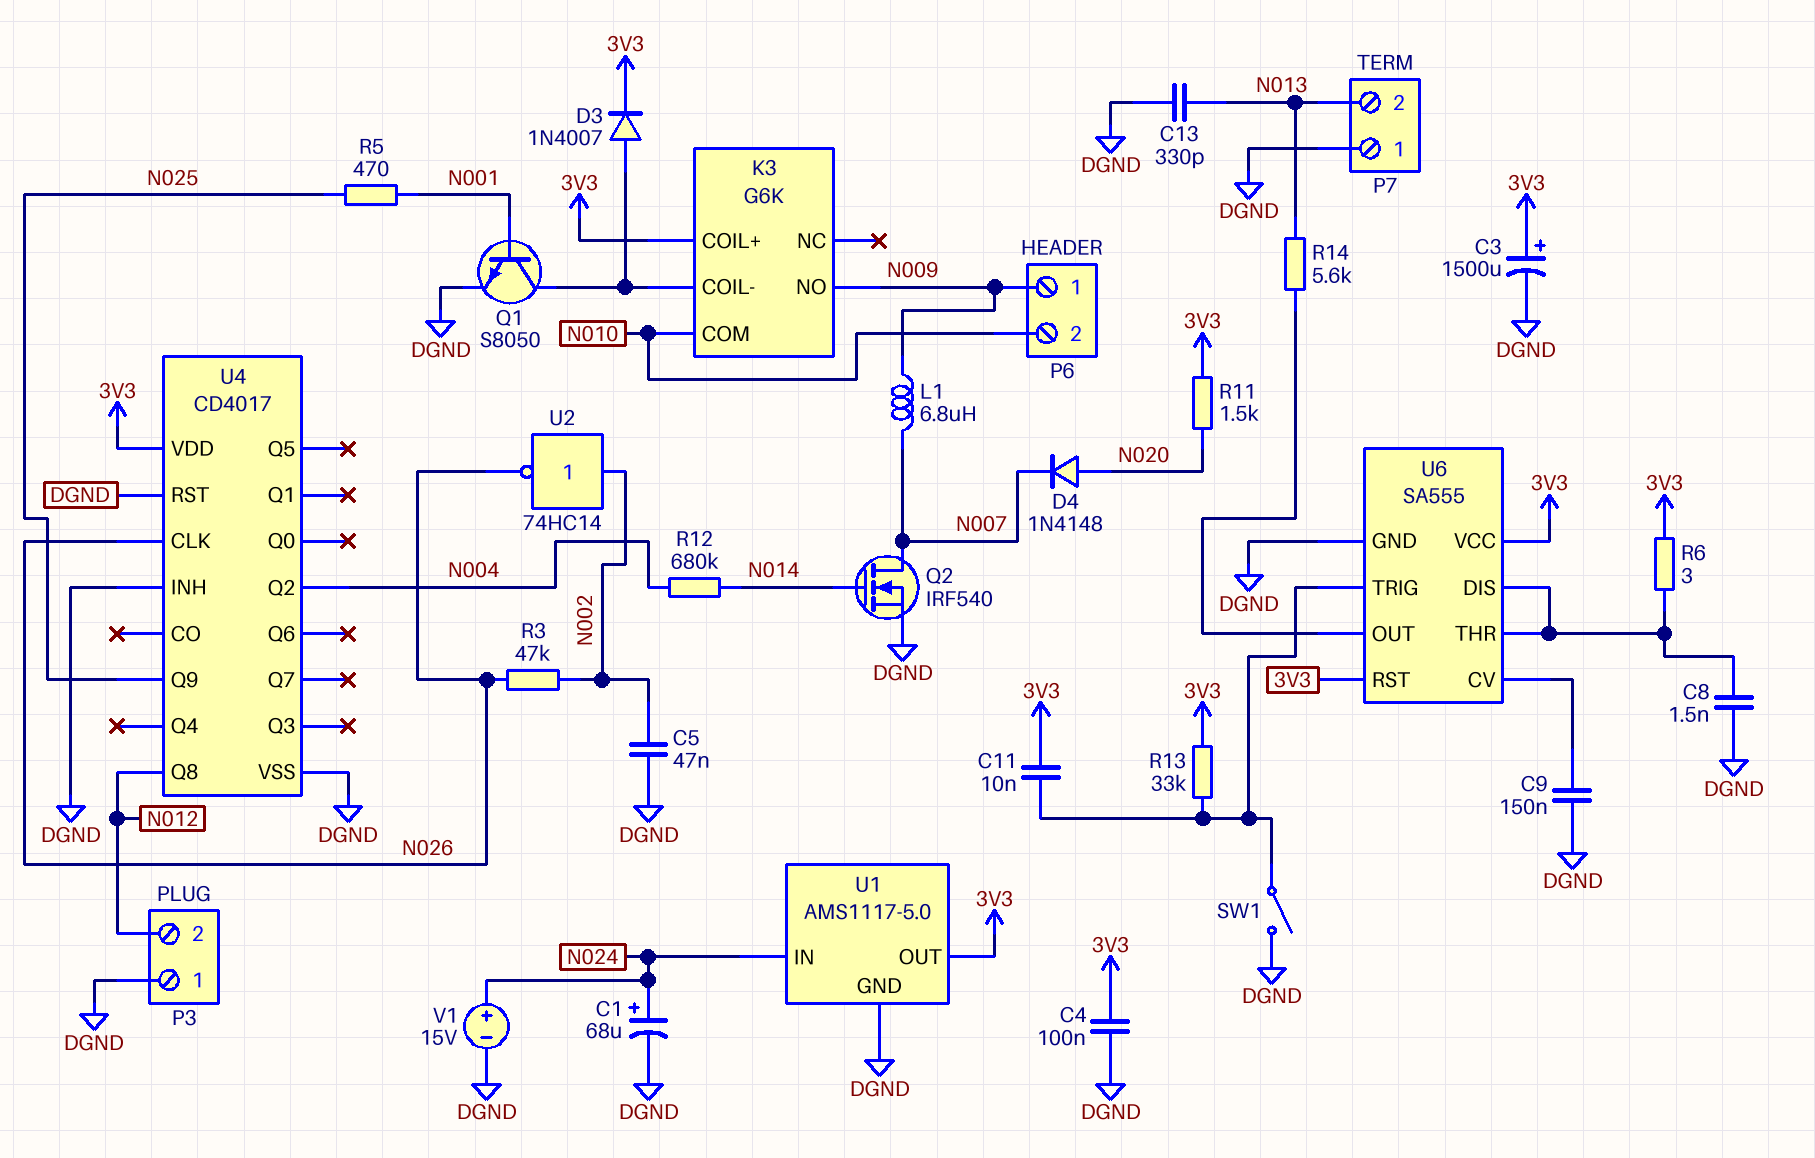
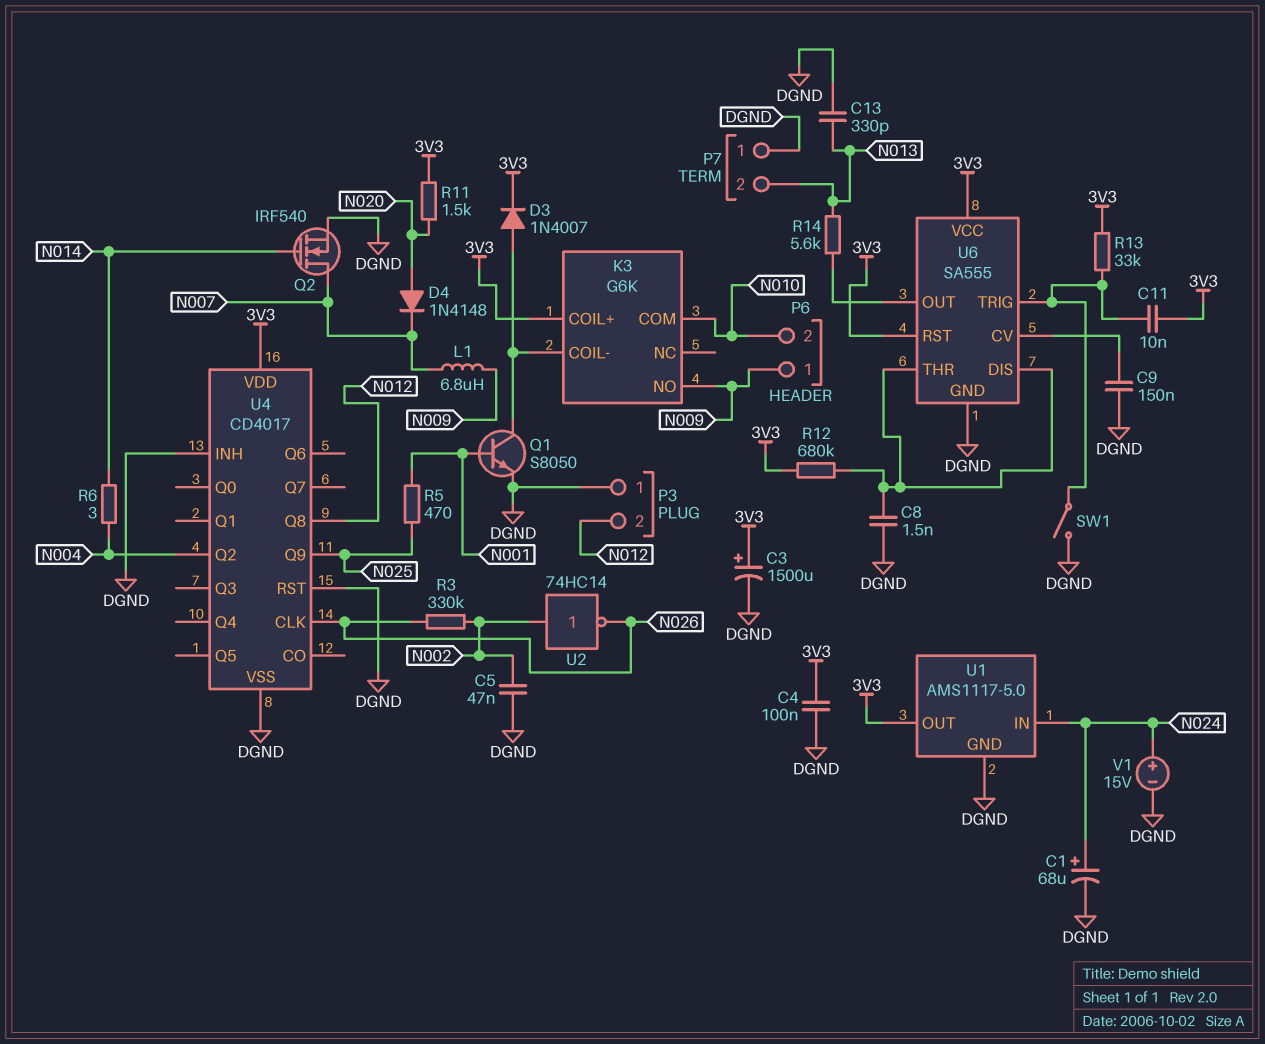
R3: 47k (N002, N026) -> 330k (N002, N026)
R6: 3 (3V3, U6/DIS) -> 3 (N004, N014)
R12: 680k (N004, N014) -> 680k (3V3, U6/DIS)

